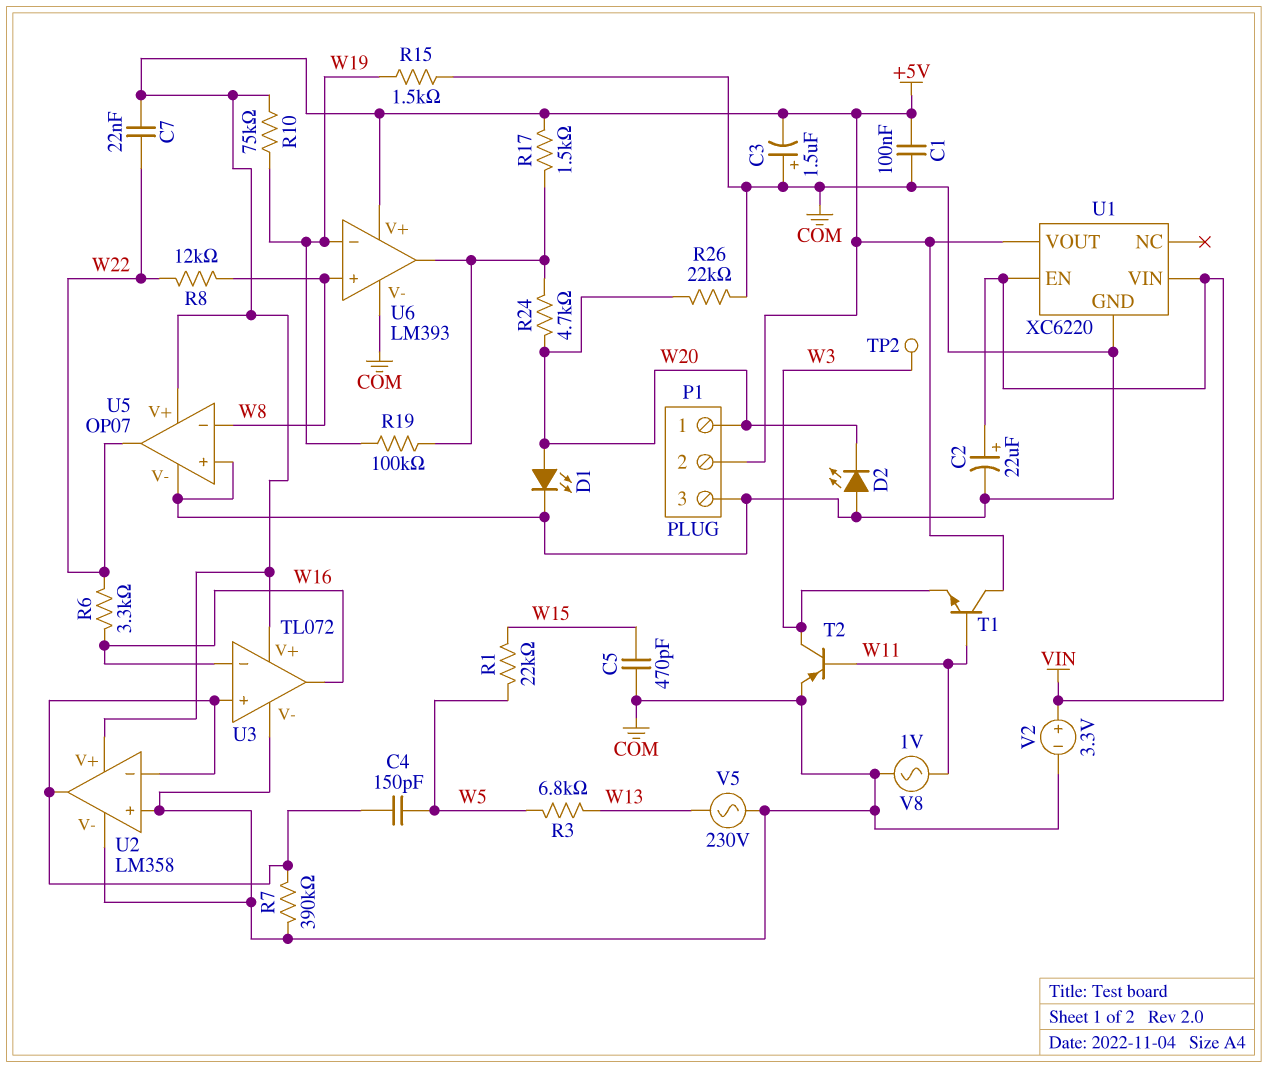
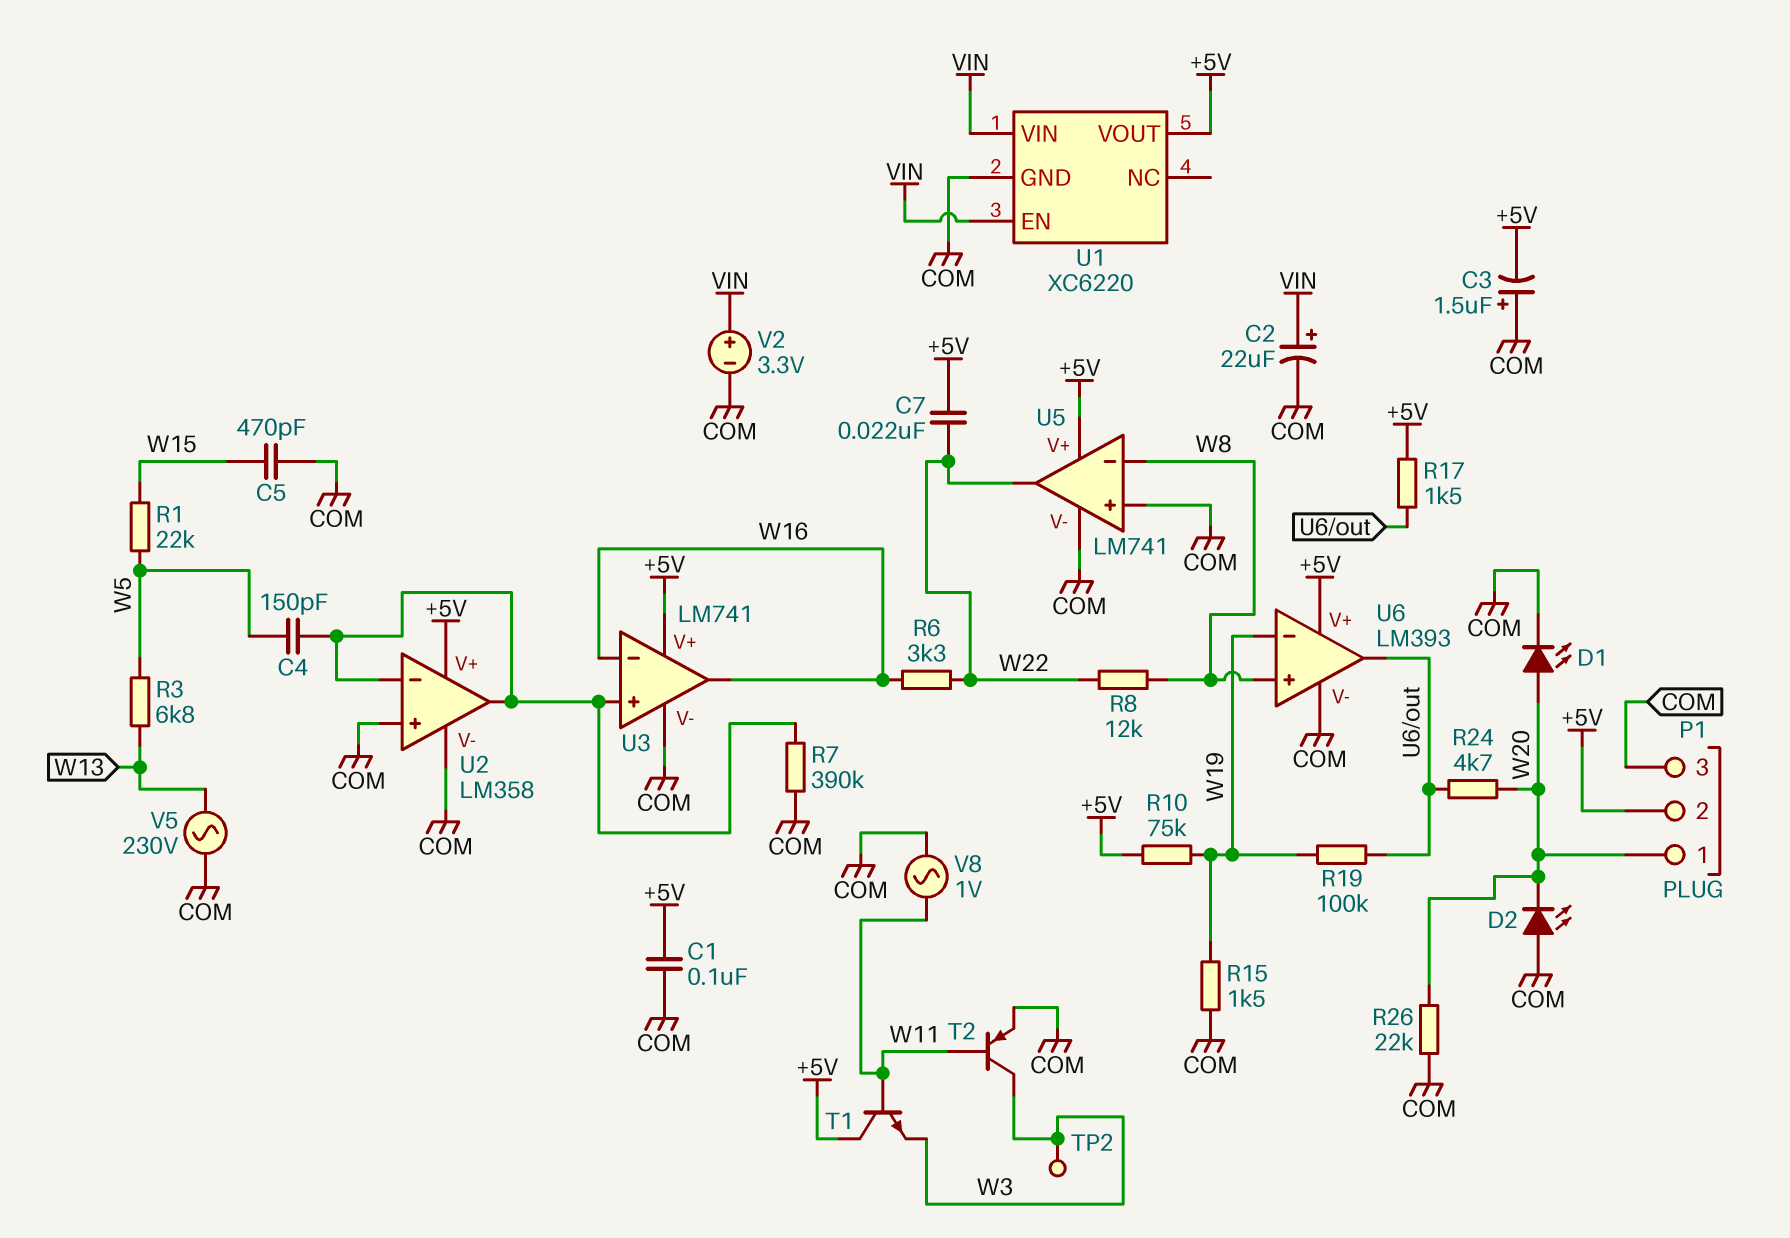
U3: TL072 -> LM741
U5: OP07 -> LM741

